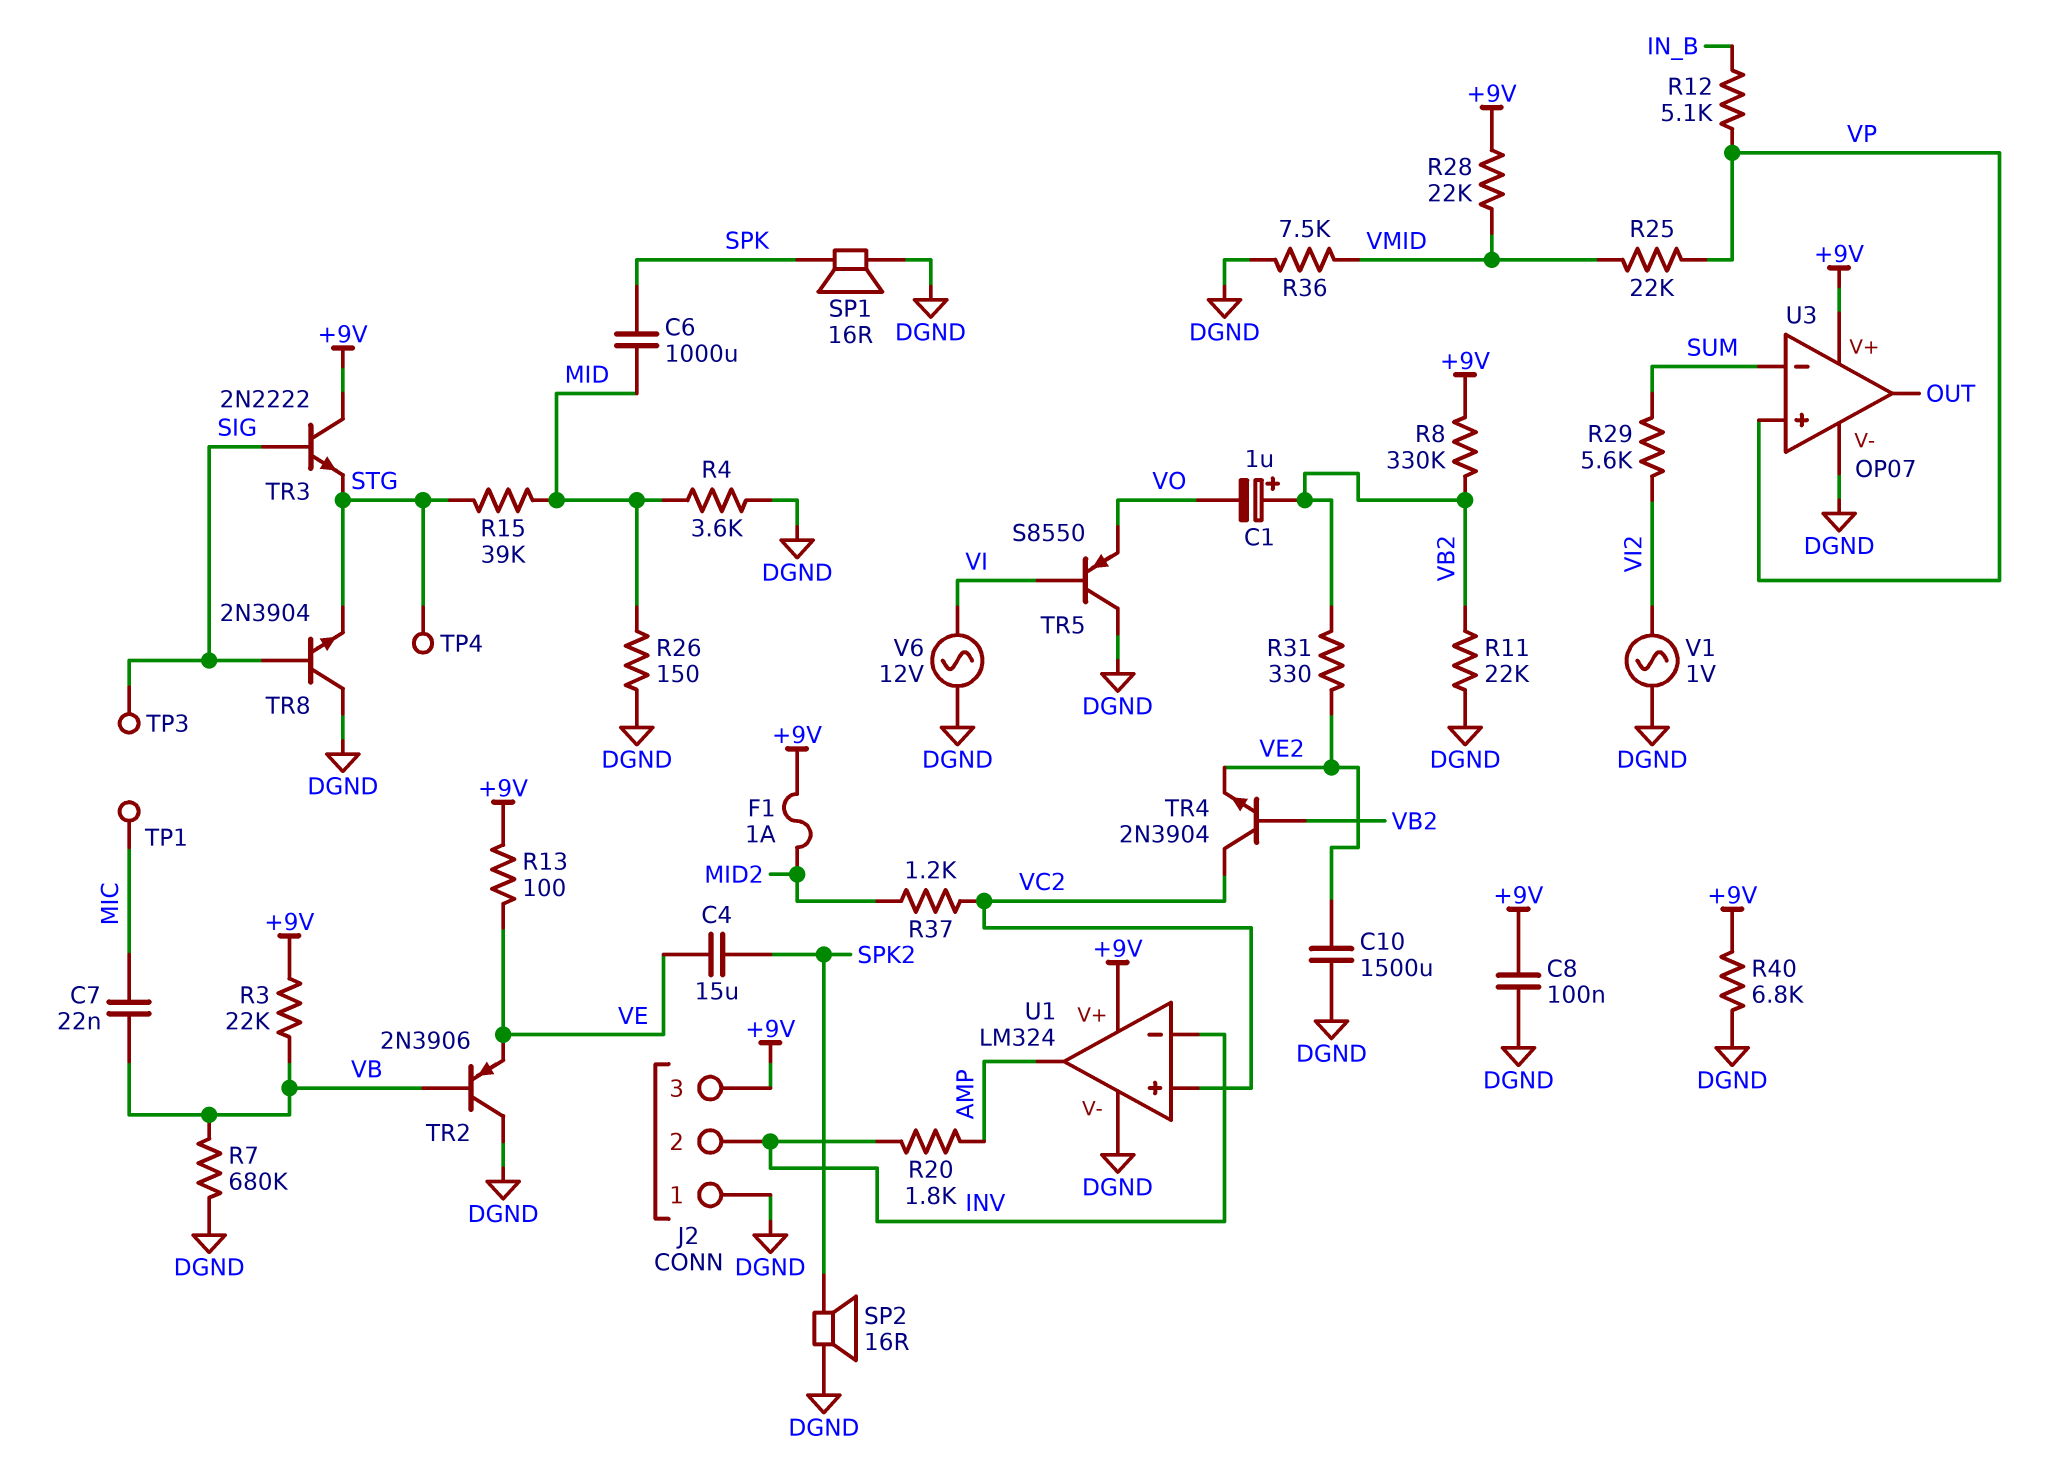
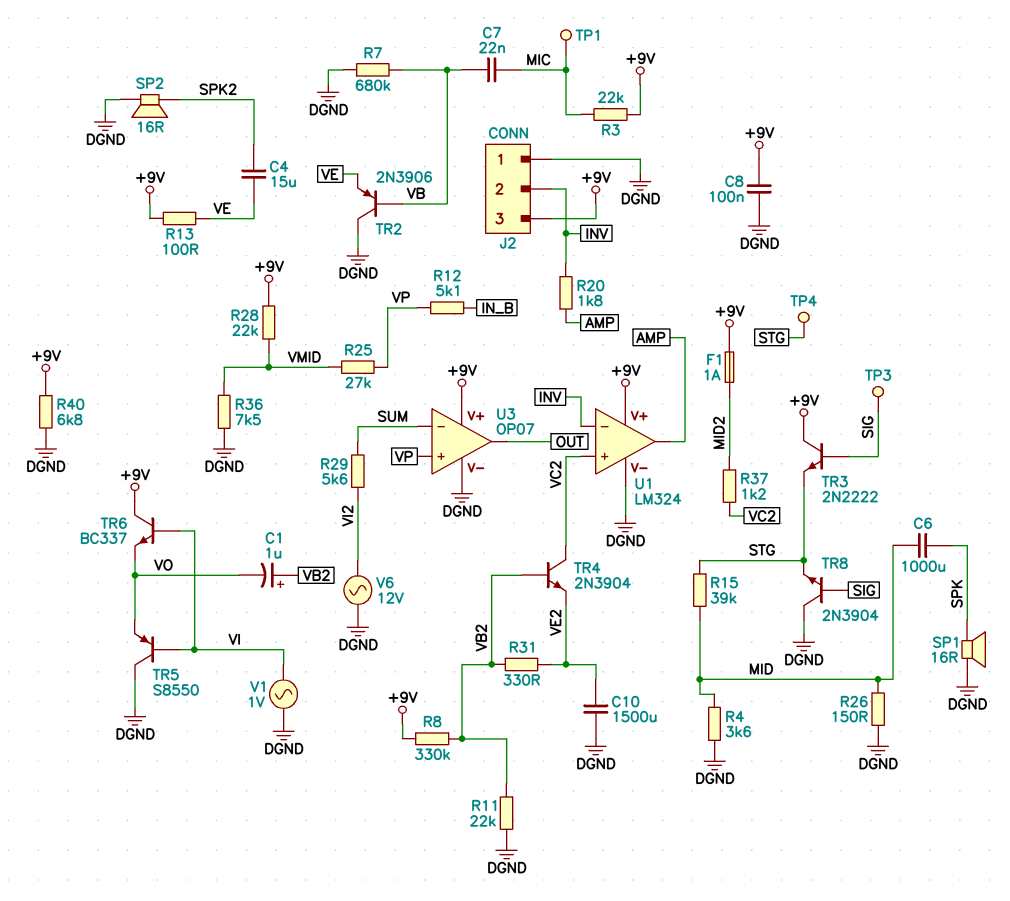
R3: 22k (+9V, VB) -> 22k (+9V, MIC)
R25: 22k (VMID, VP) -> 27k (VMID, VP)
TR6: none -> NPN BC337 (B VI, C +9V, E VO)
V1: AC 1V (DGND, VI2) -> AC 1V (DGND, VI)
V6: AC 12V (DGND, VI) -> AC 12V (DGND, VI2)

